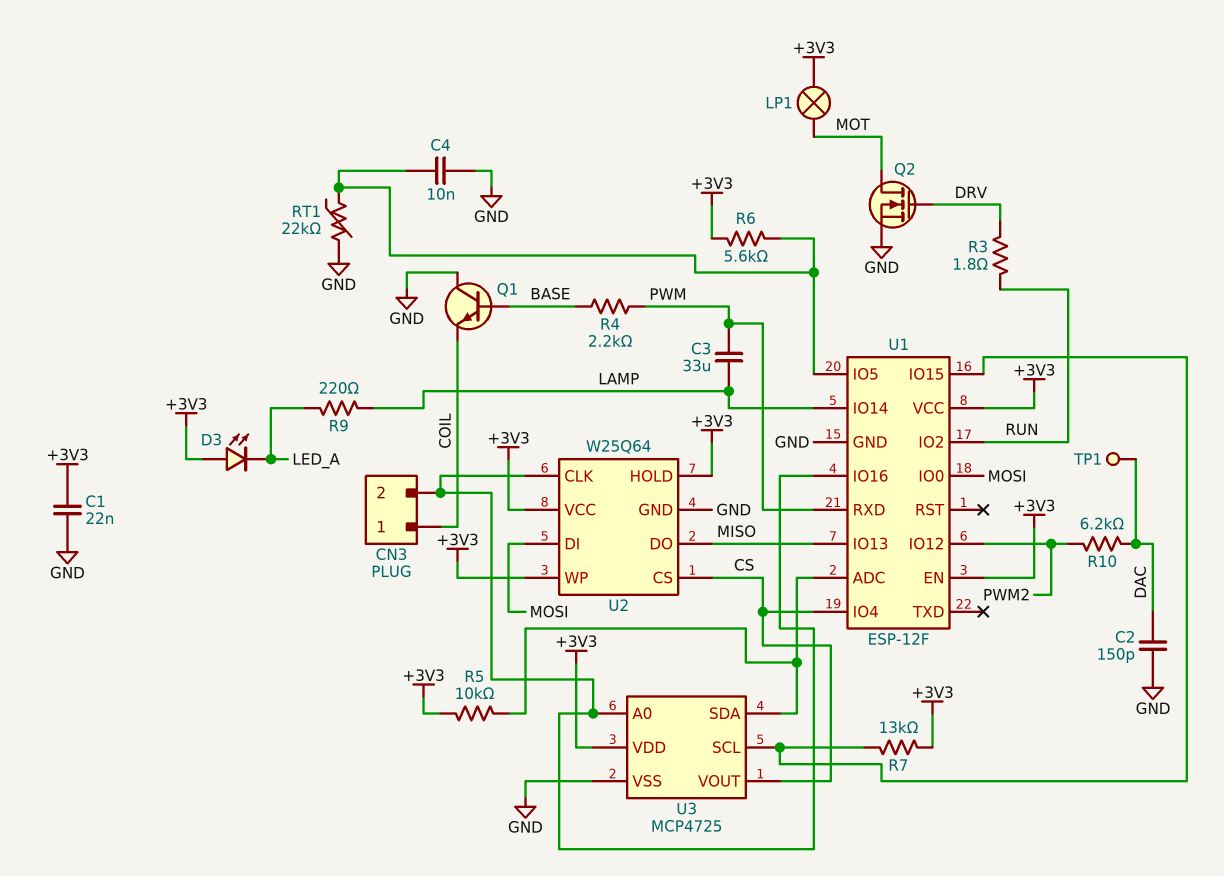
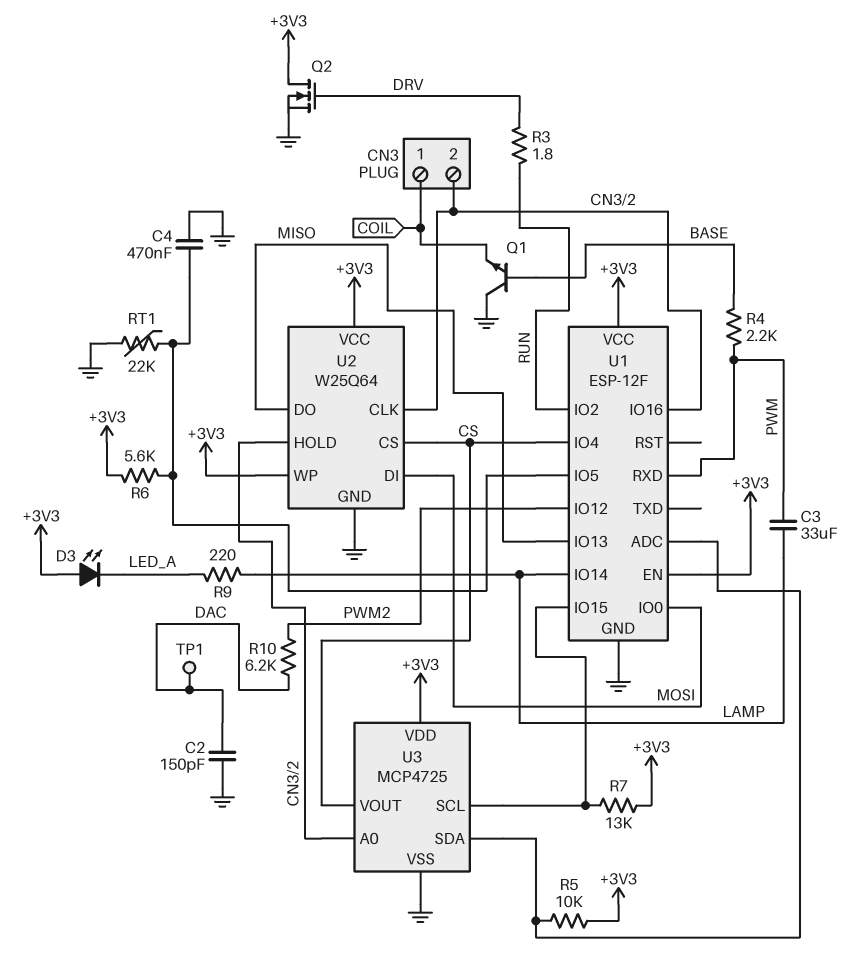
C1: 22nF (+3V3, GND) -> none
C4: 10nF (GND, U1/IO5) -> 470nF (GND, U1/IO5)
LP1: lamp (+3V3, MOT) -> none
Q2: NMOS (G DRV, D MOT, S GND) -> NMOS (G DRV, D +3V3, S GND)
U2 pin HOLD: +3V3 -> CN3/2

